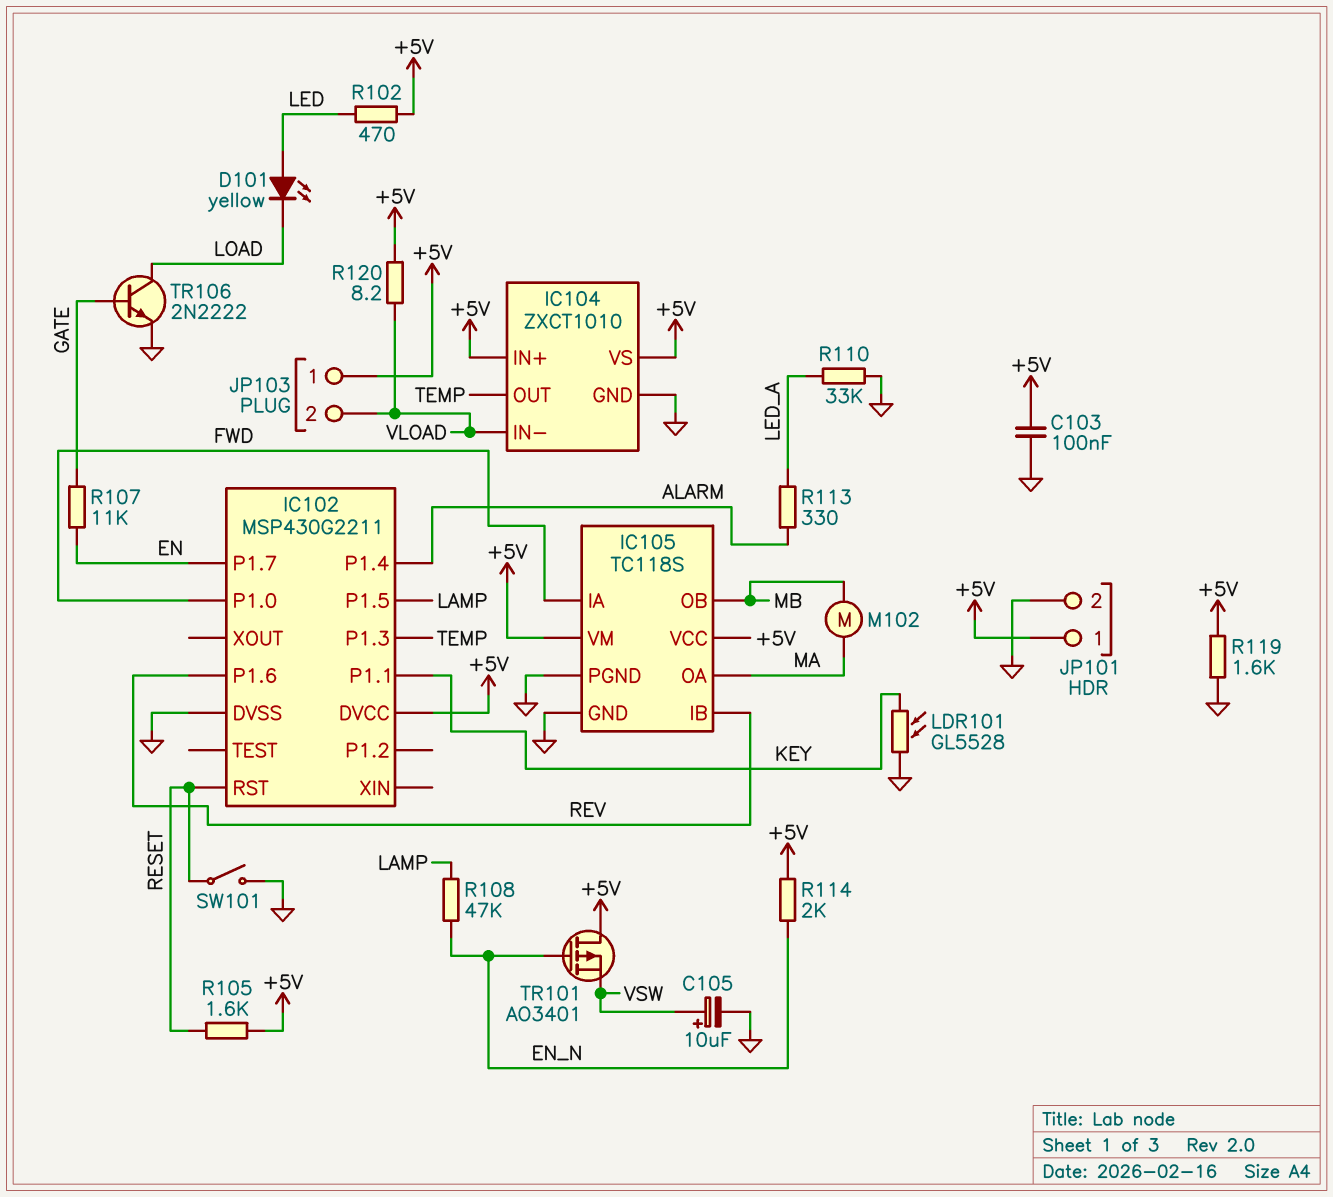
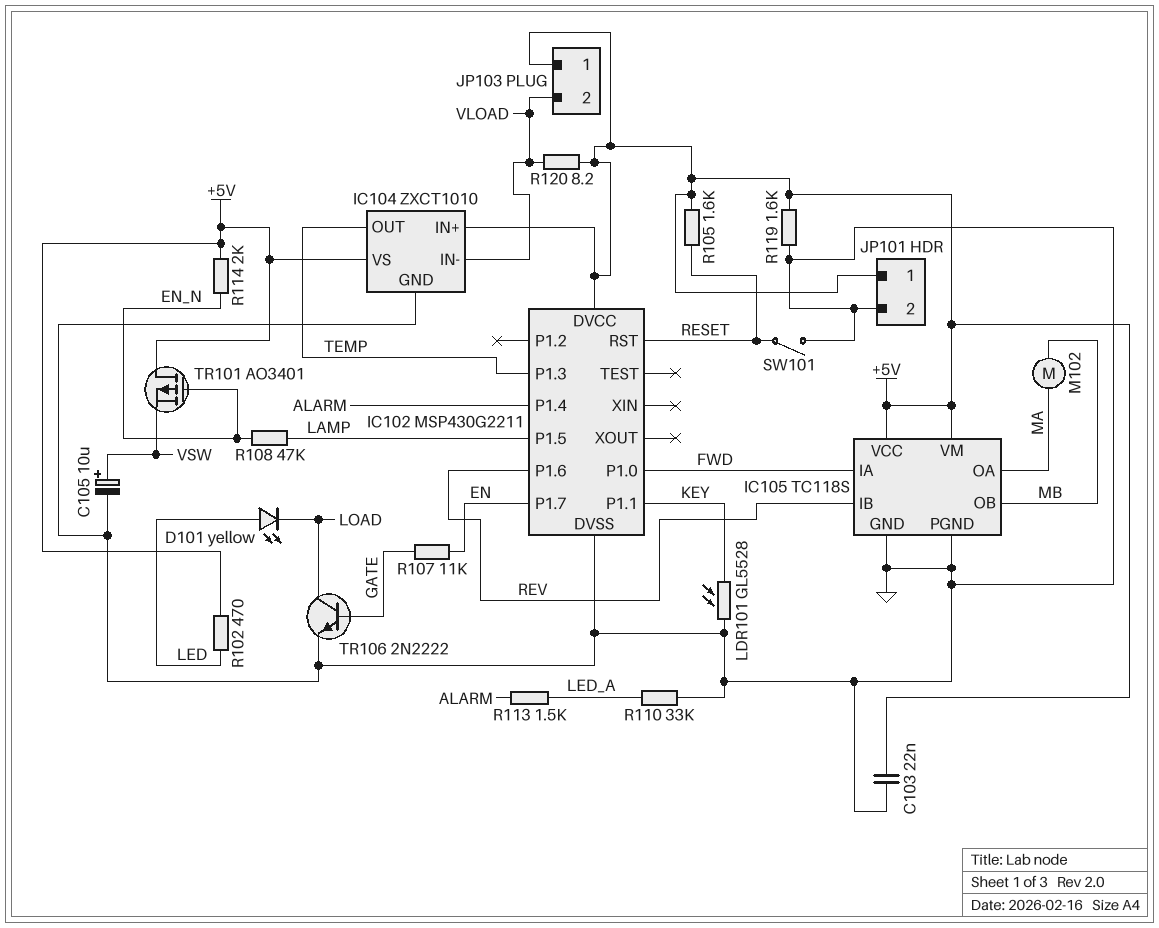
C103: 100nF (+5V, GND) -> 22nF (+5V, GND)
R113: 330 (ALARM, LED_A) -> 1.5k (ALARM, LED_A)

